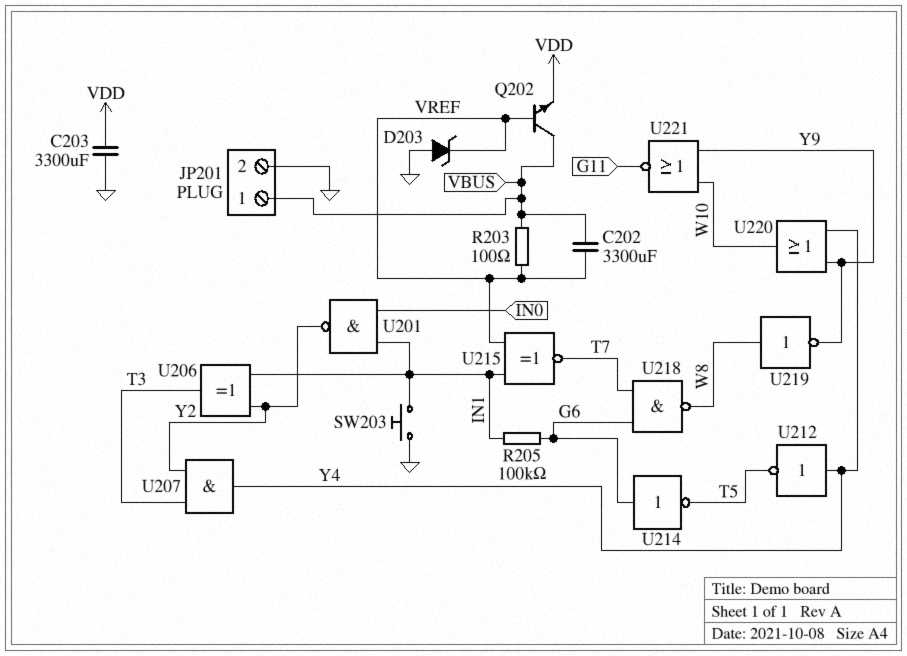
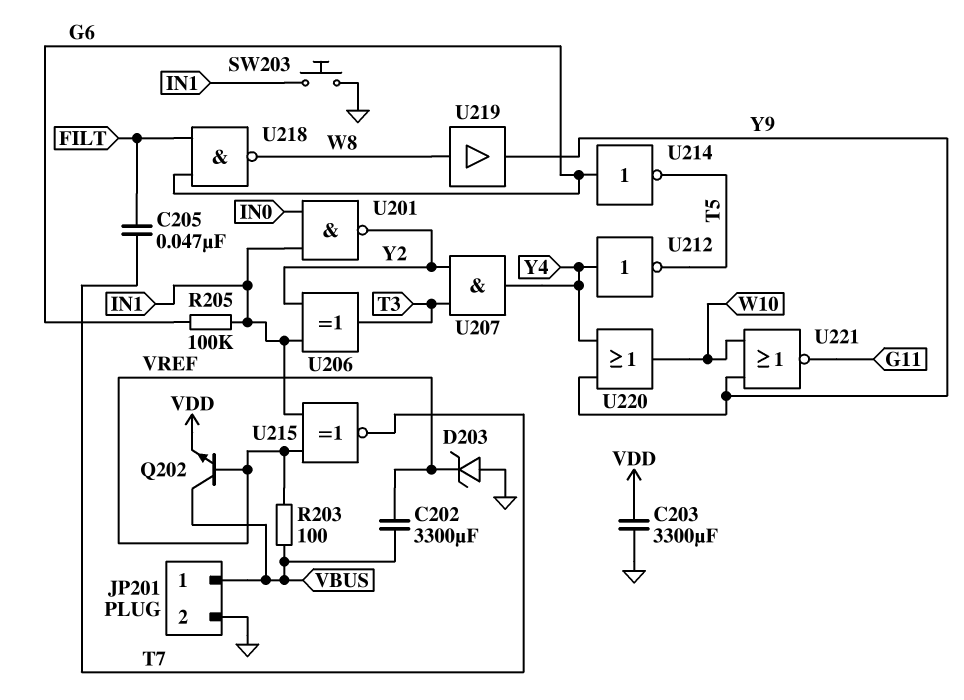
C205: none -> 47nF (FILT, T7)
U218: NAND (in G6, in T7, out W8) -> NAND (in FILT, in G6, out W8)
U219: NOT (in W8, out Y9) -> buffer (in W8, out Y9)

